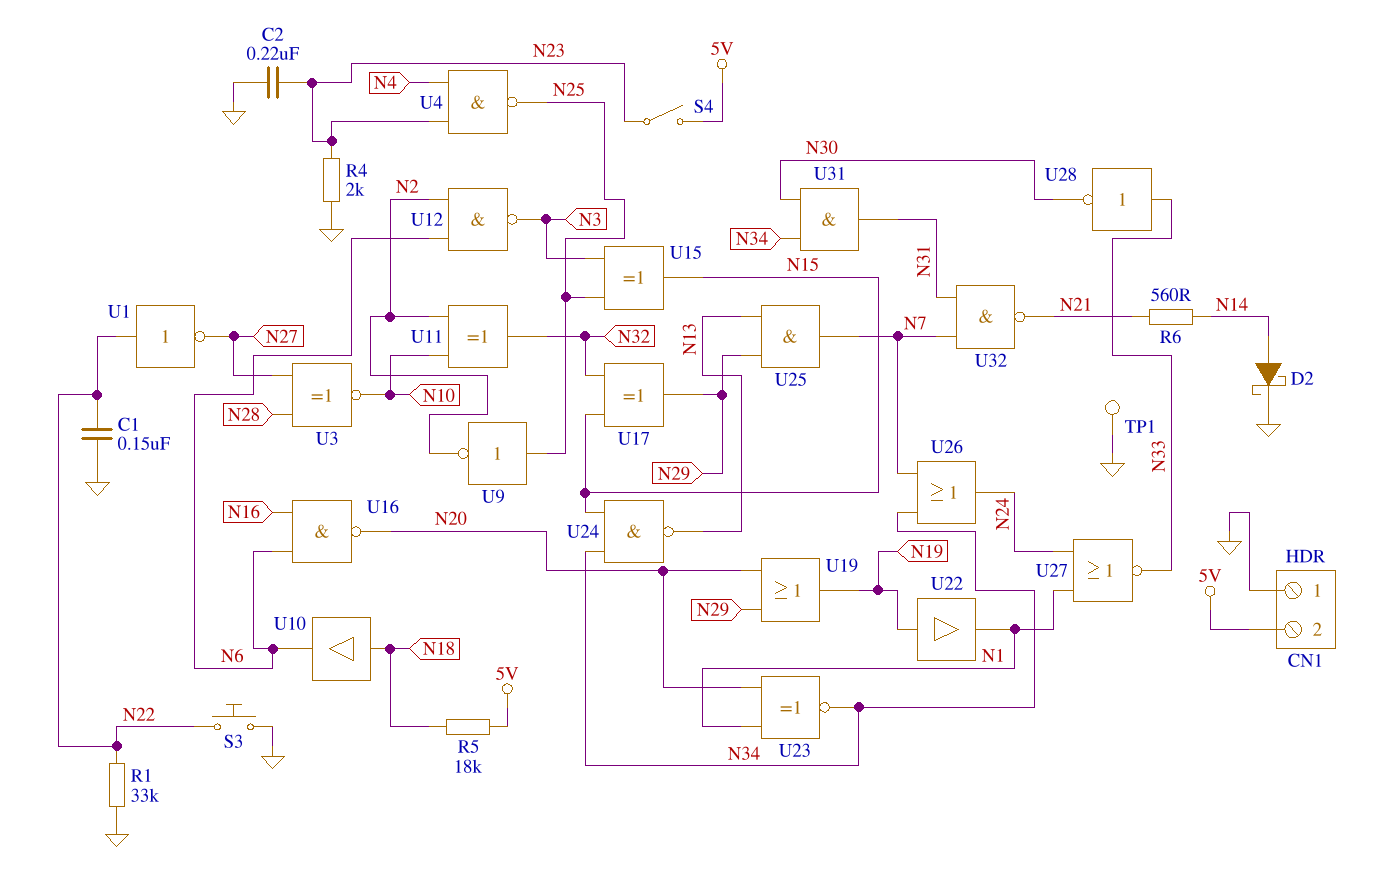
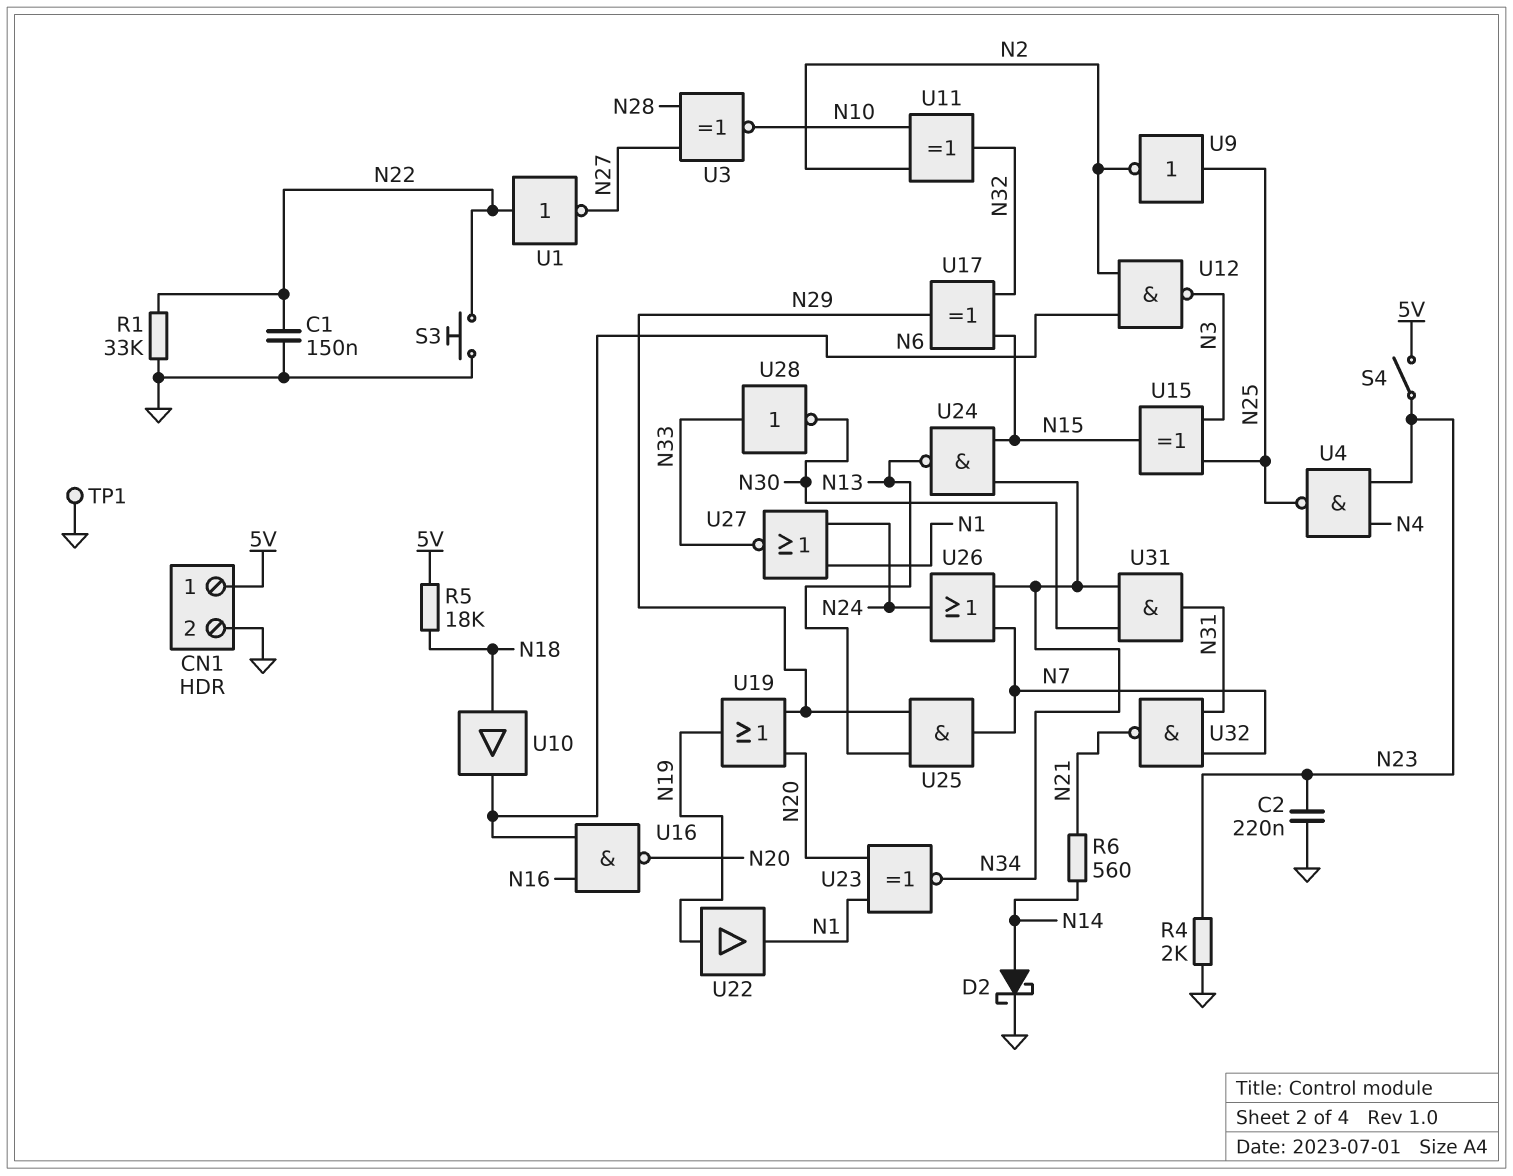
CN1 pin 1: GND -> 5V
CN1 pin 2: 5V -> GND

